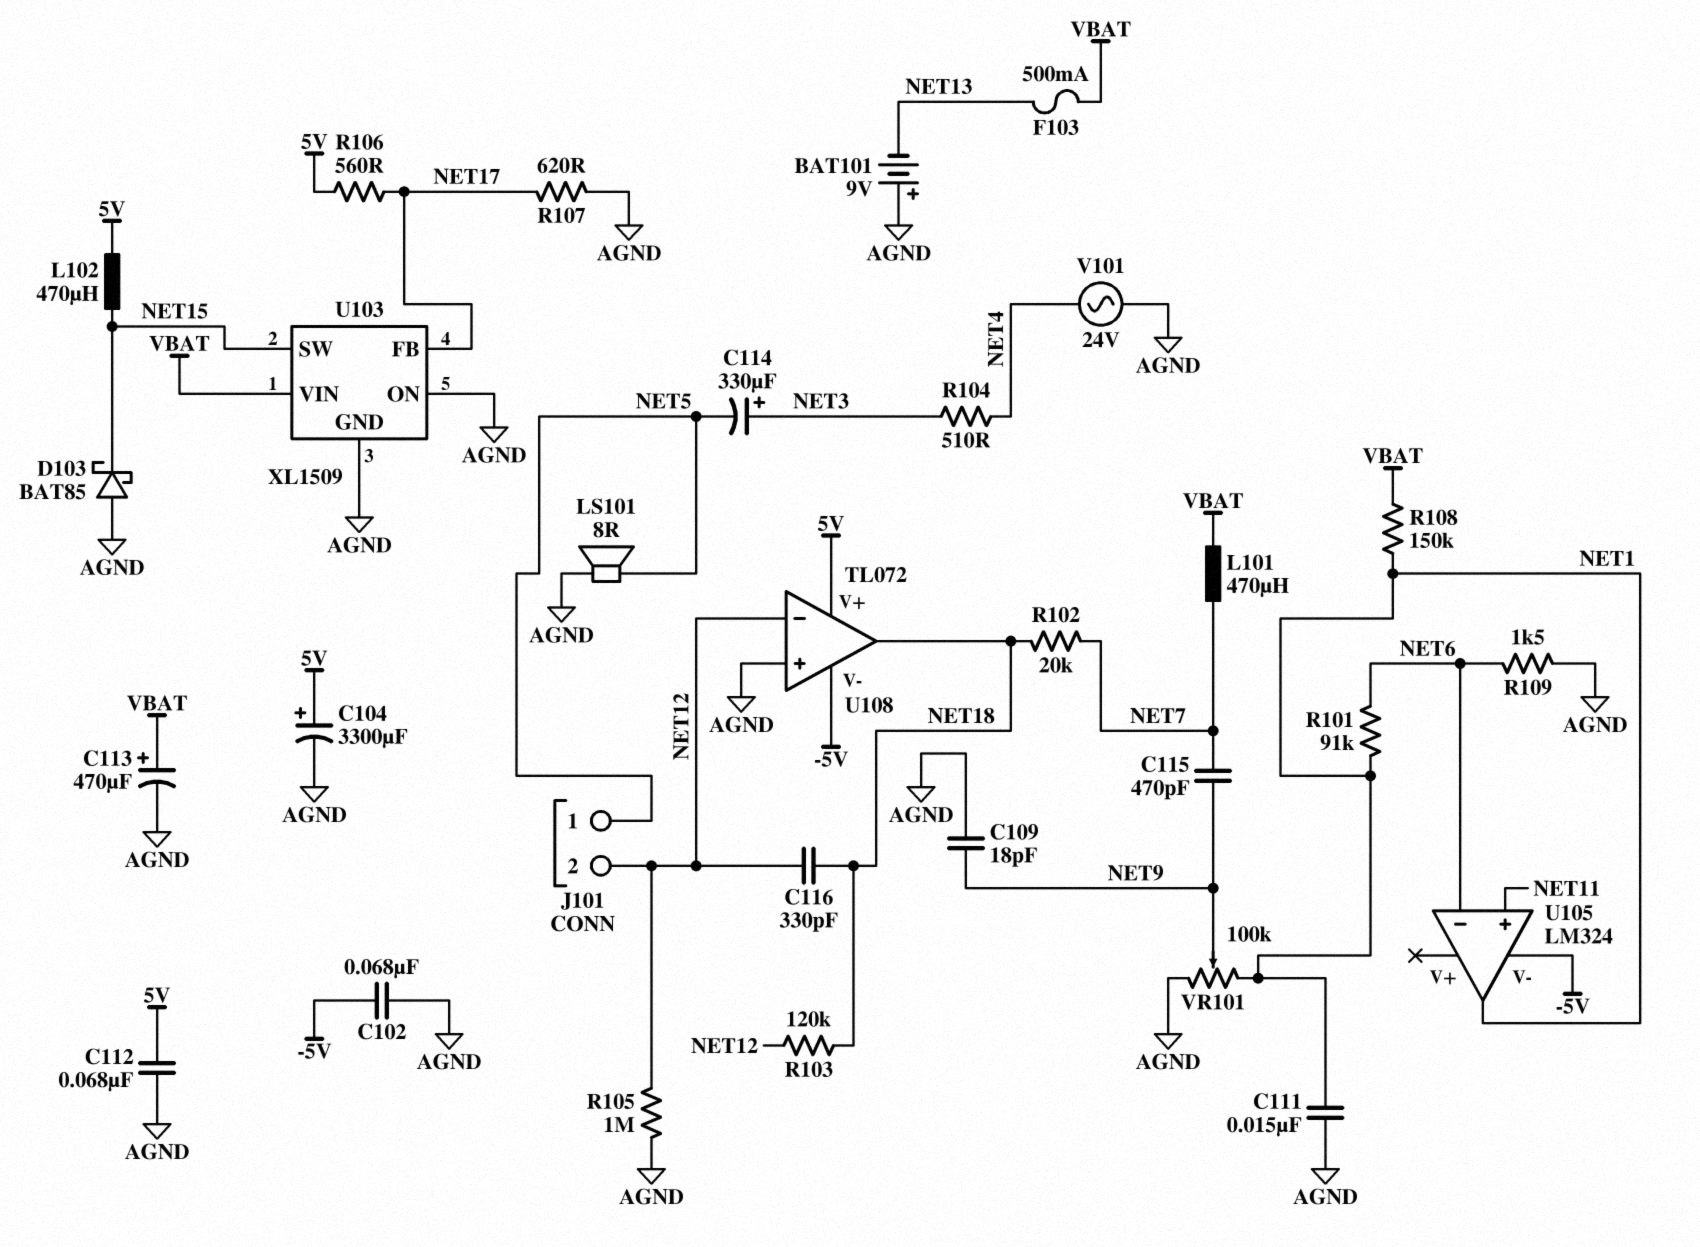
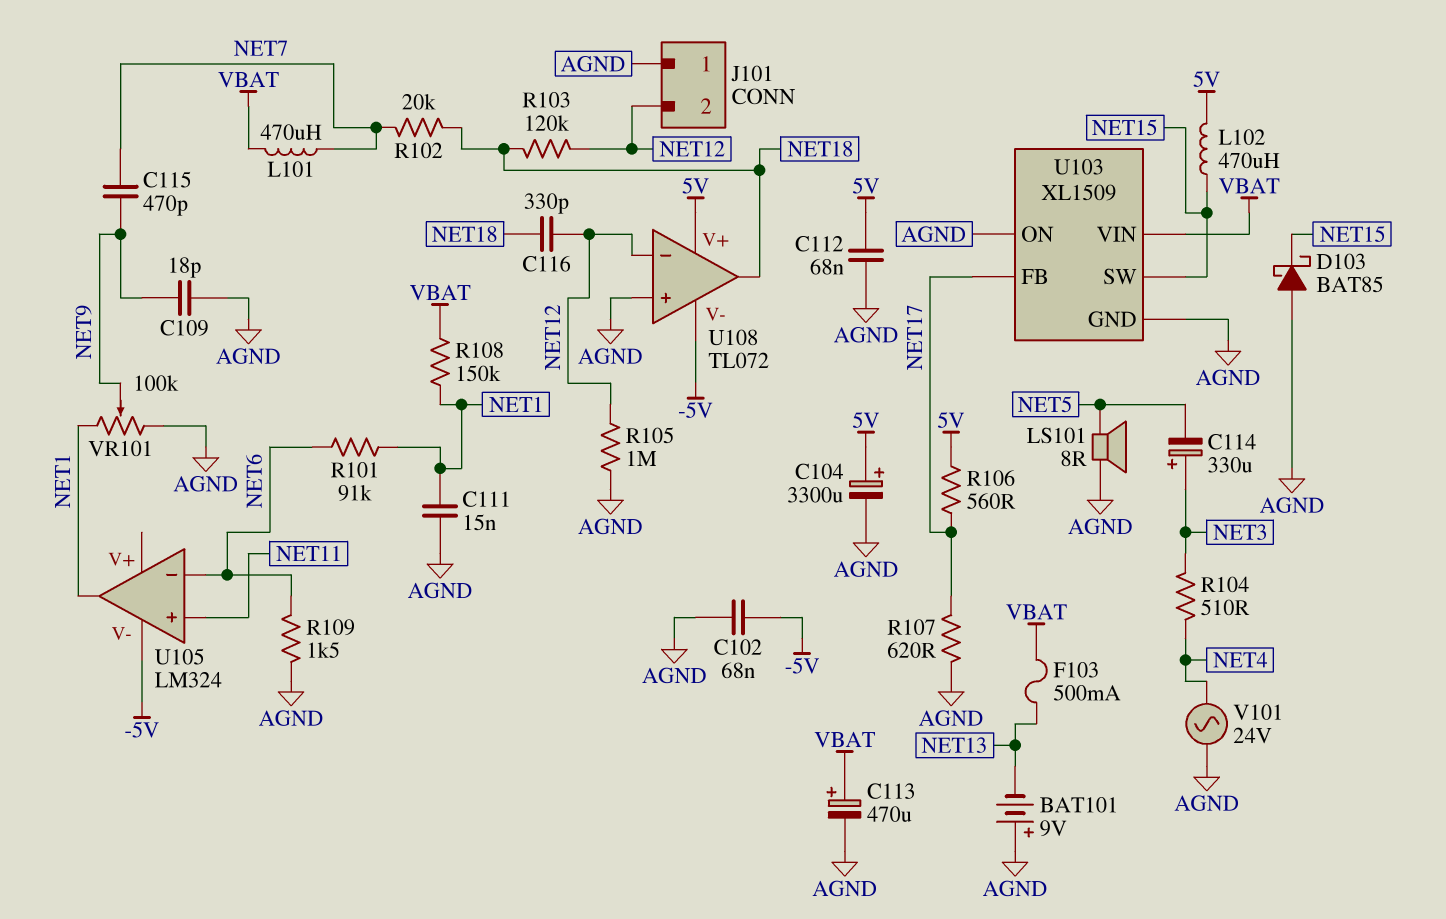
J101 pin 1: NET5 -> AGND

